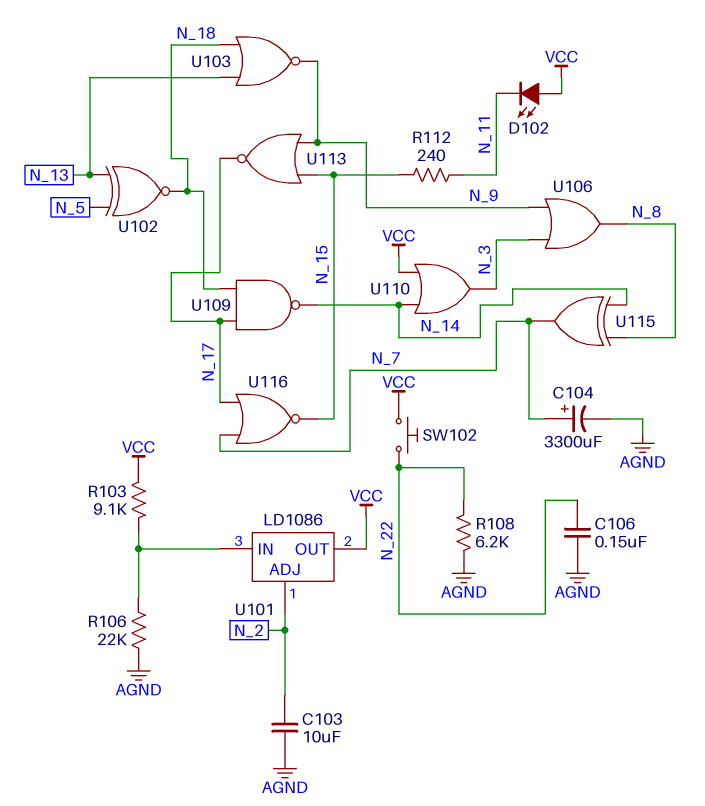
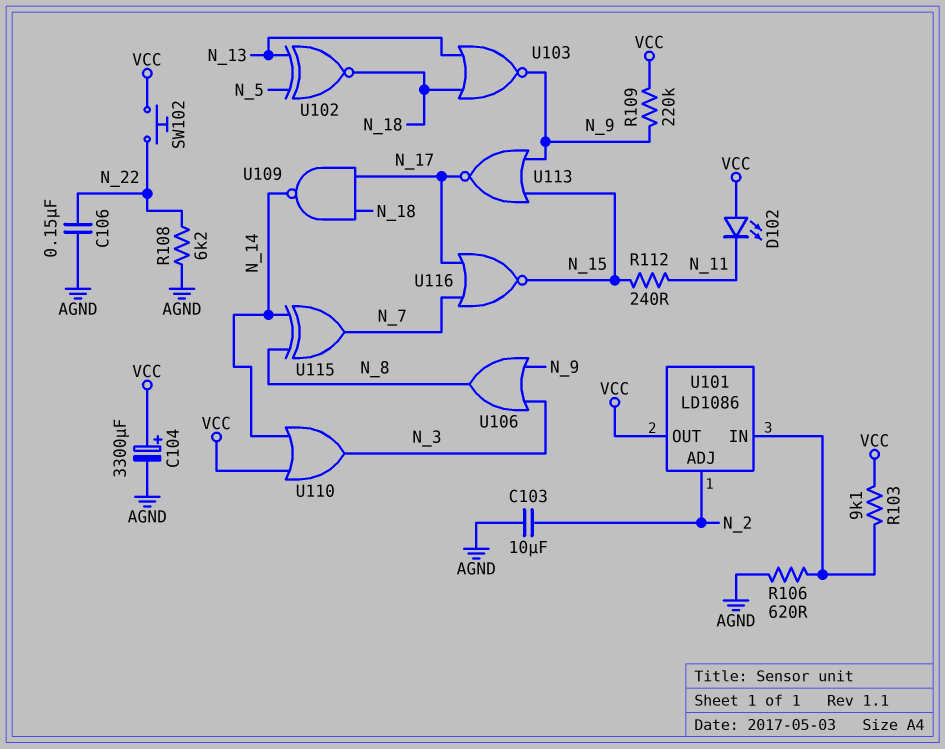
C104: 3300uF (plus N_7, minus AGND) -> 3300uF (plus VCC, minus AGND)
R106: 22k (AGND, U101/IN) -> 620 (AGND, U101/IN)
R109: none -> 220k (N_9, VCC)

